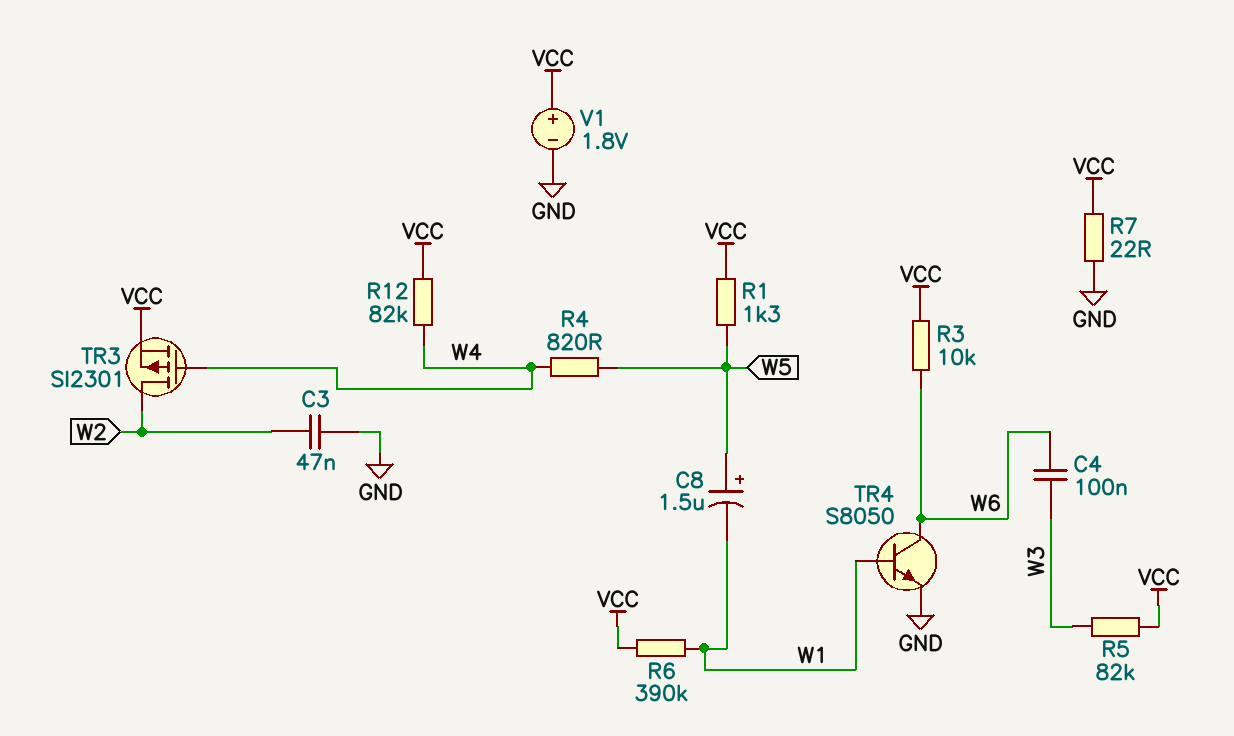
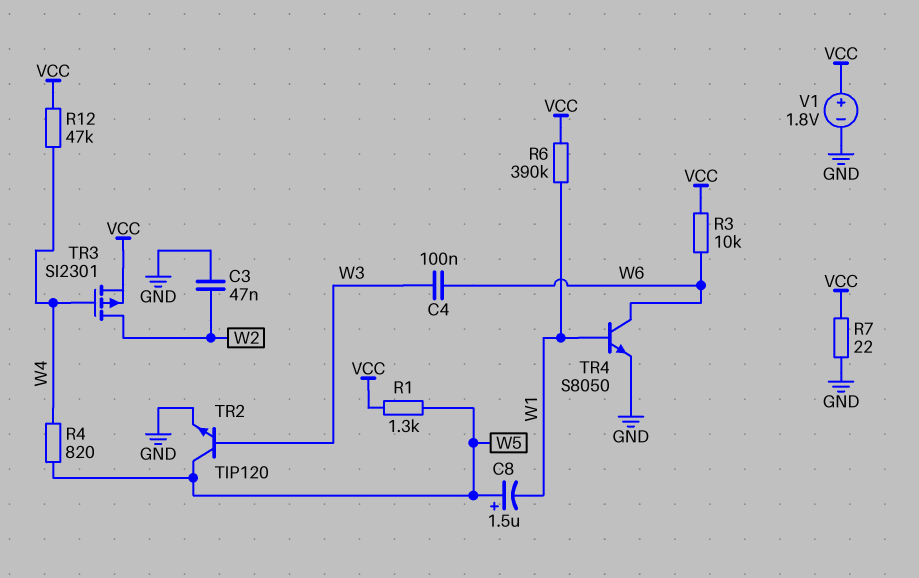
R5: 82k (VCC, W3) -> none
R12: 82k (VCC, W4) -> 47k (VCC, W4)
TR2: none -> NPN TIP120 (B W3, C W5, E GND)

